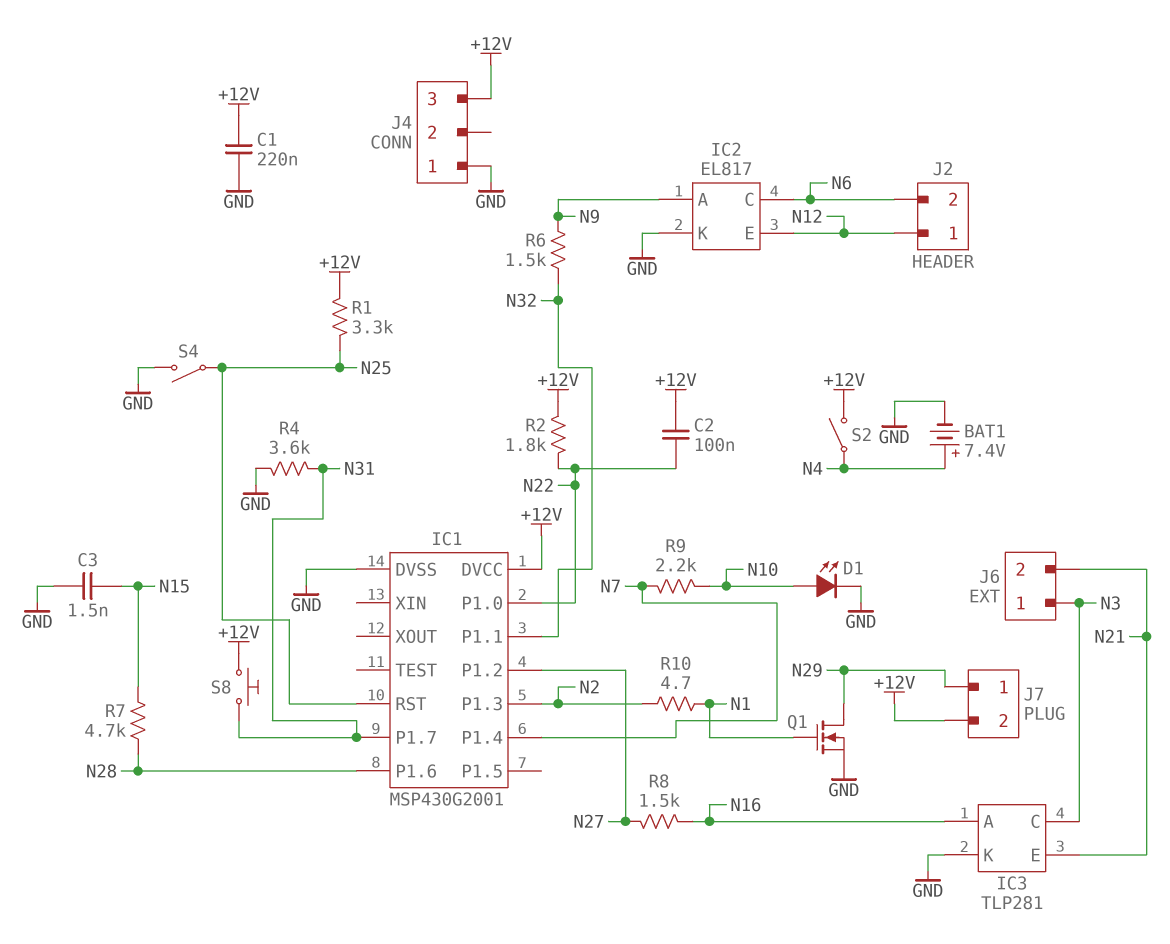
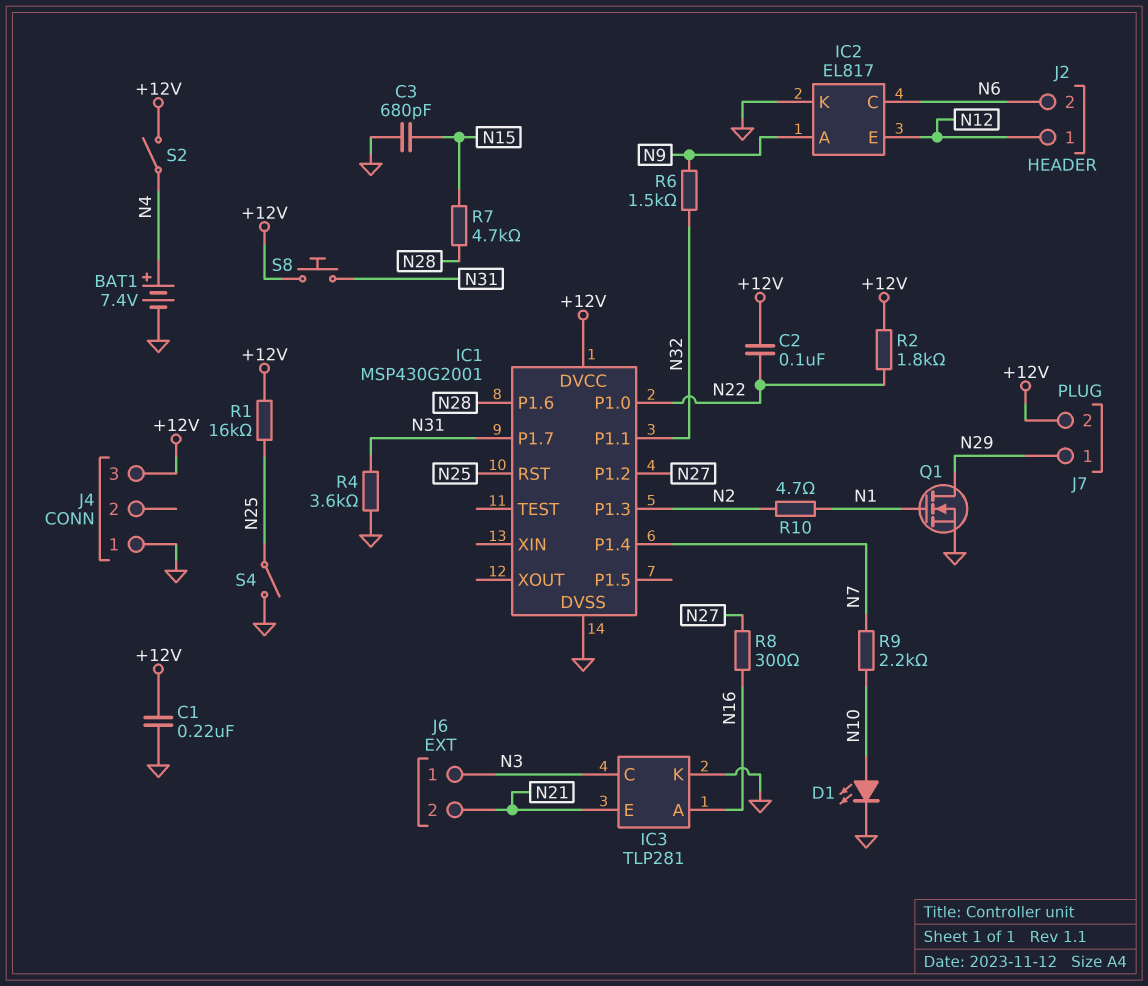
C3: 1.5nF (GND, N15) -> 680pF (GND, N15)
R1: 3.3k (+12V, N25) -> 16k (+12V, N25)
R8: 1.5k (N16, N27) -> 300 (N16, N27)

